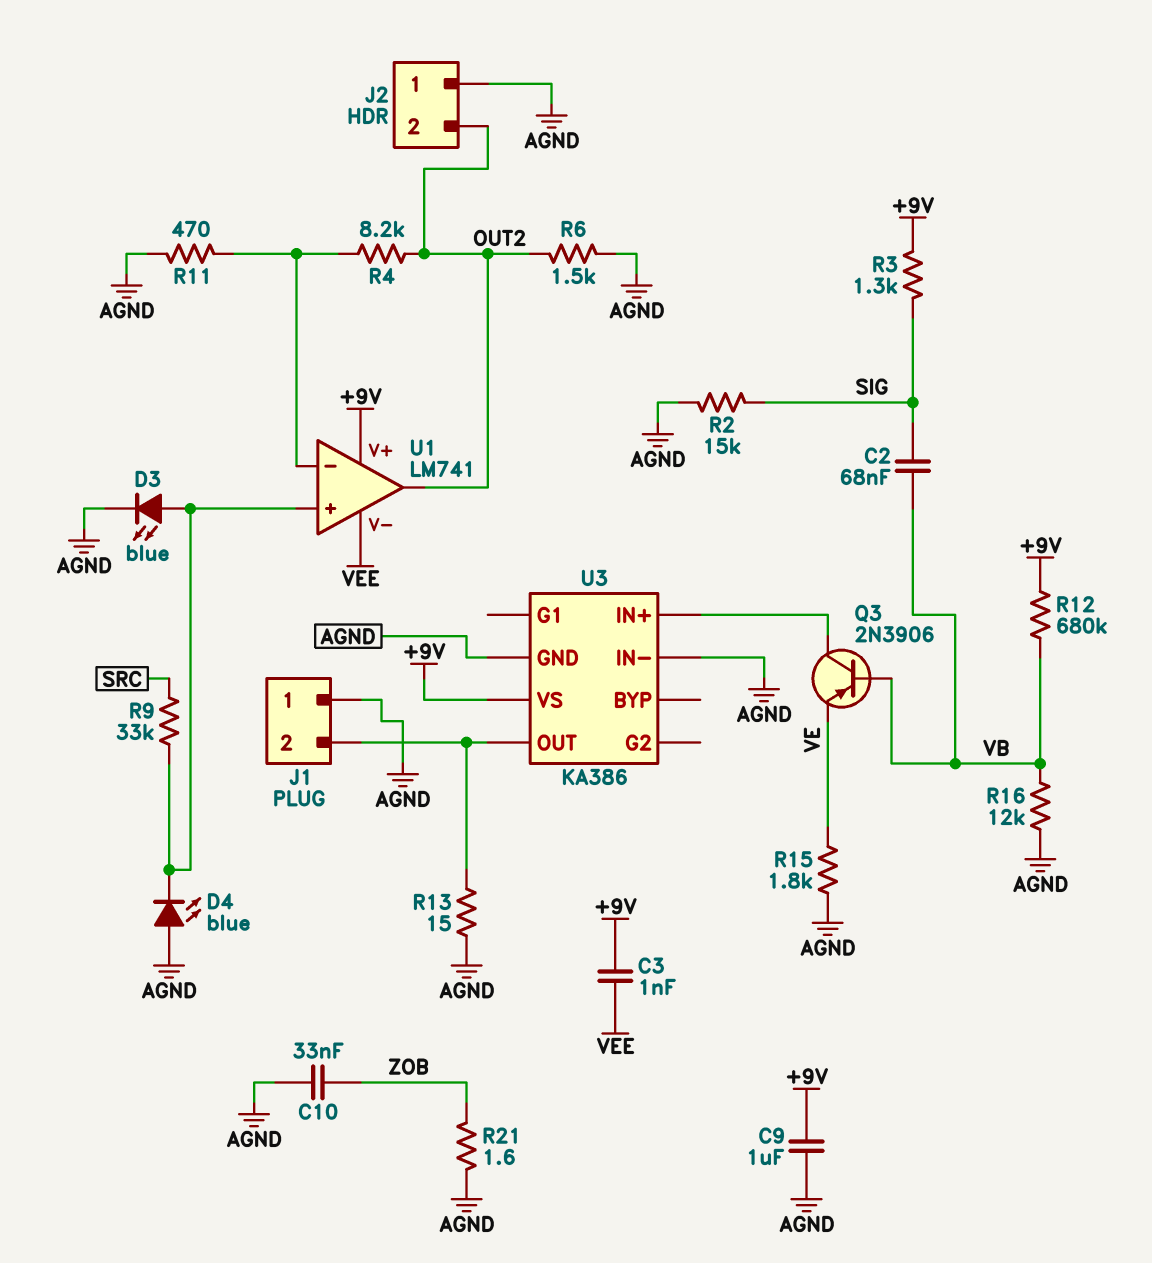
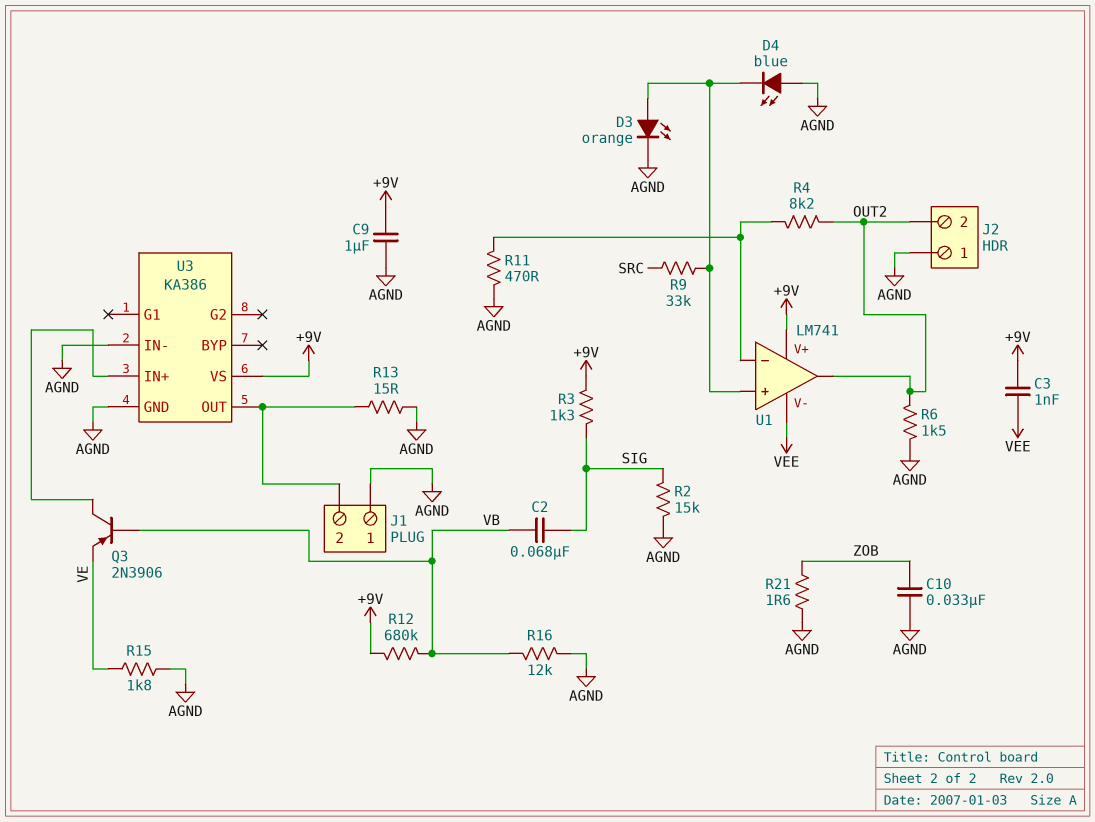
D3: LED blue (A U1/in+, K AGND) -> LED orange (A U1/in+, K AGND)

